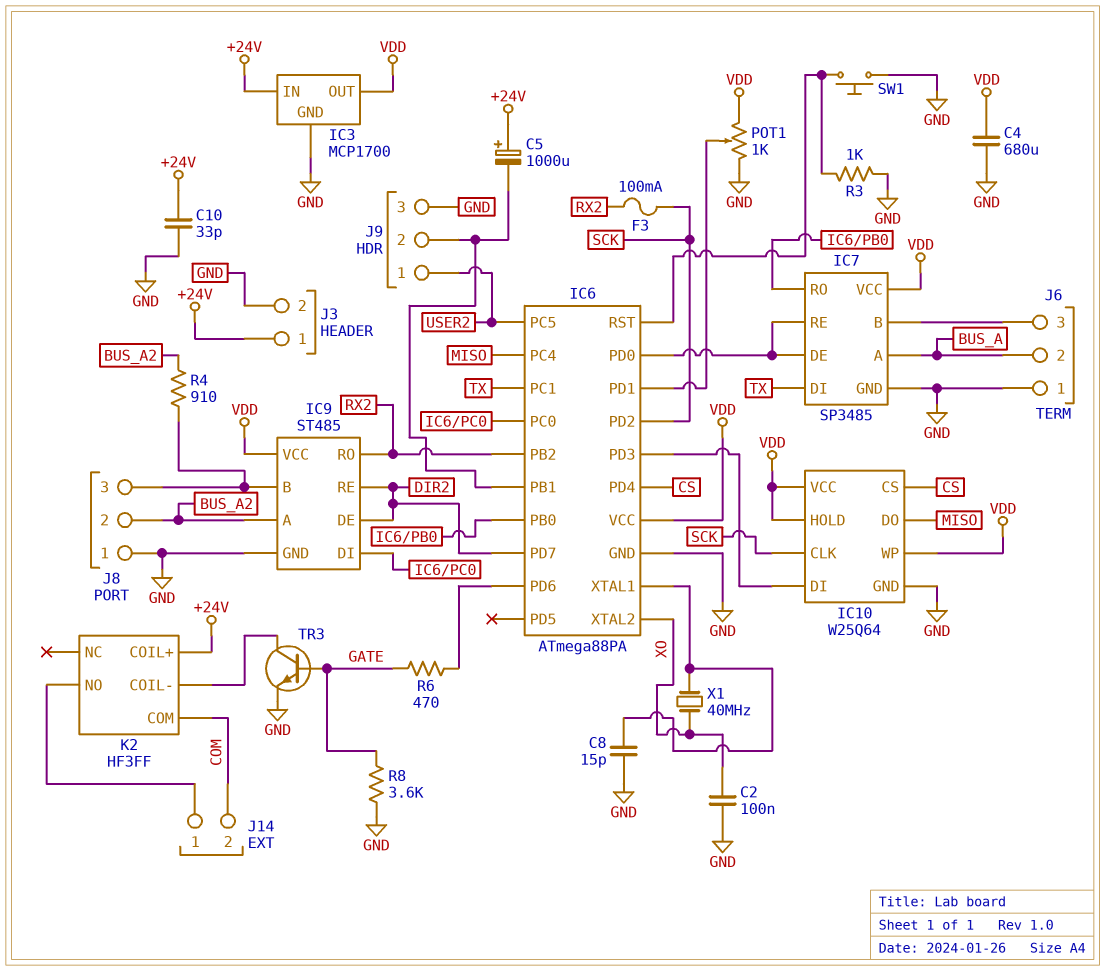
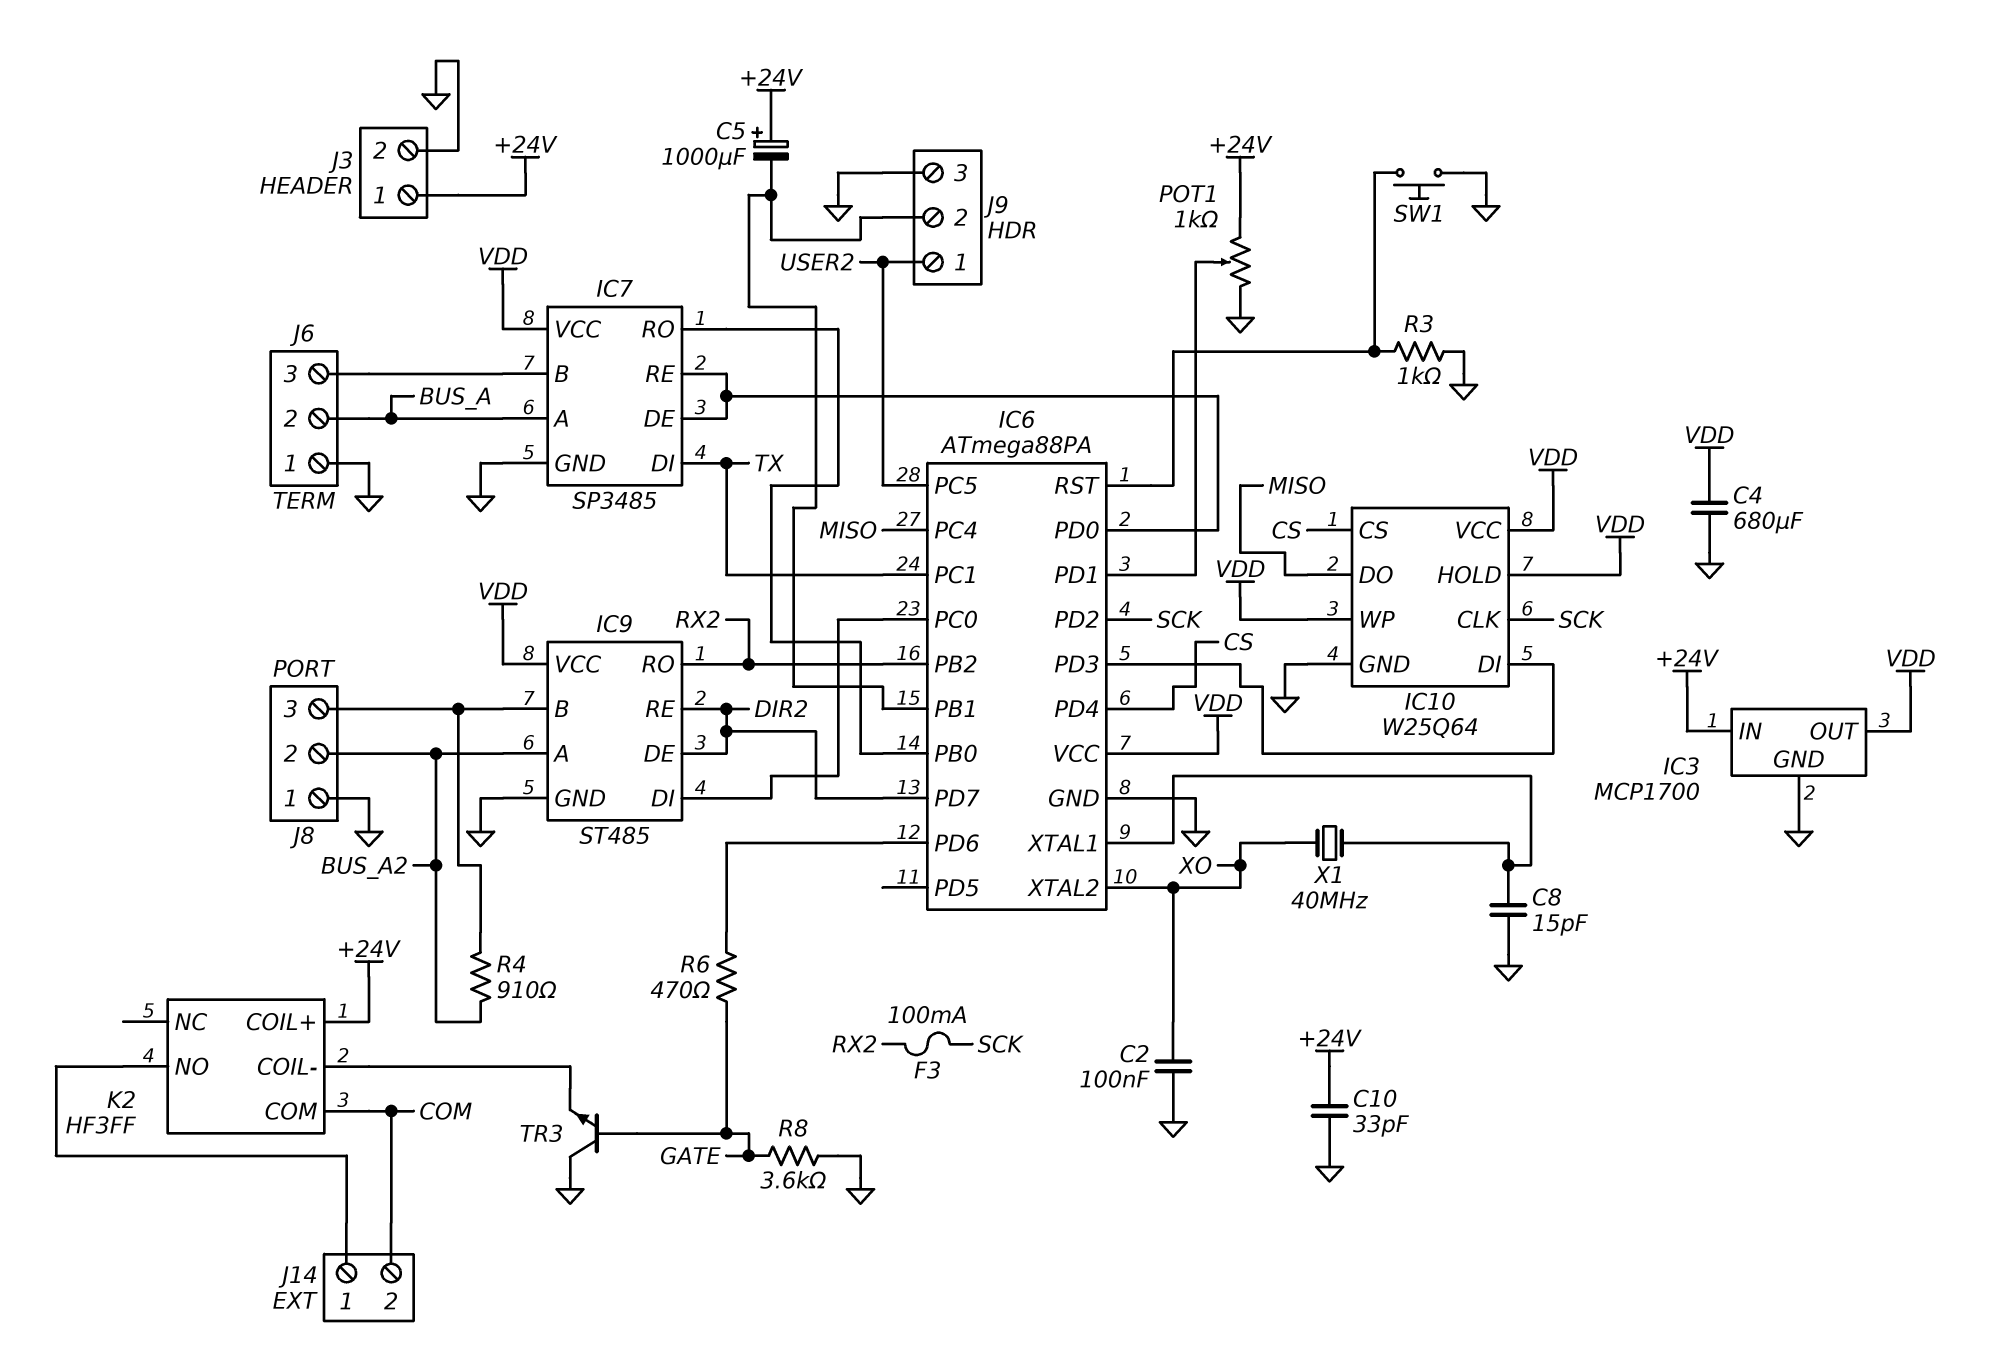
POT1: 1k (GND, VDD, wiper IC6/PD1) -> 1k (+24V, GND, wiper IC6/PD1)
TR3: NPN (B GATE, C K2/COIL-, E GND) -> NPN (B GATE, C GND, E K2/COIL-)

